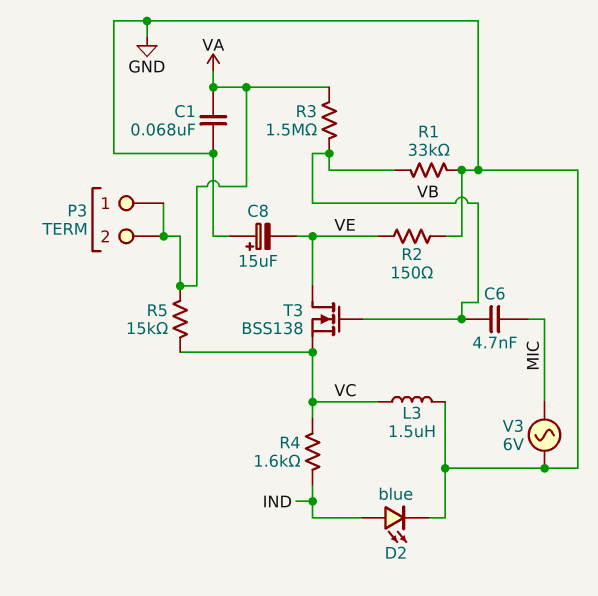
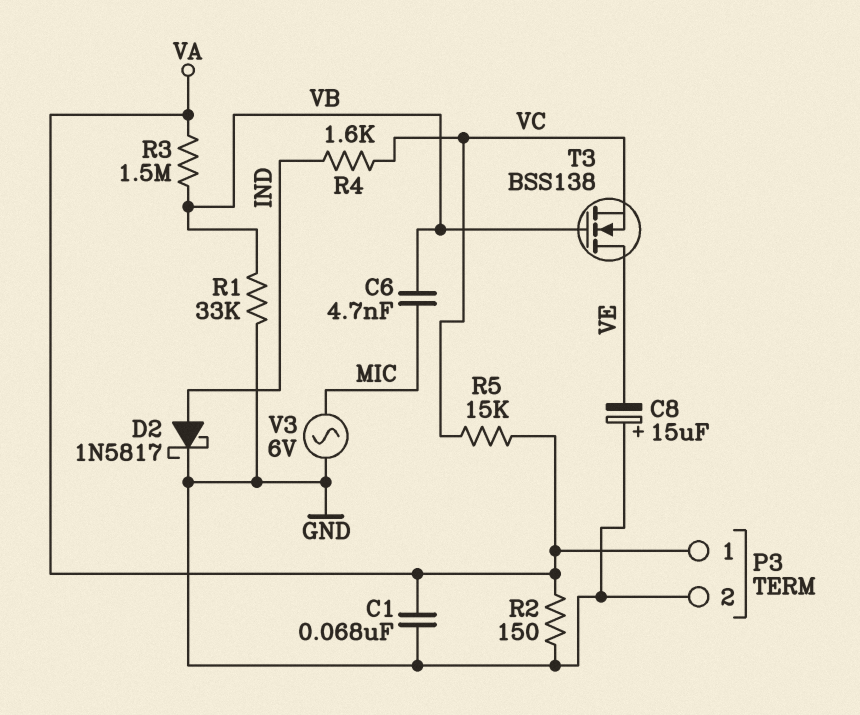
D2: LED blue (A IND, K GND) -> schottky 1N5817 (A IND, K GND)
L3: 1.5uH (GND, VC) -> none
P3 pin 2: VA -> GND
R2: 150 (GND, VE) -> 150 (GND, VA)

